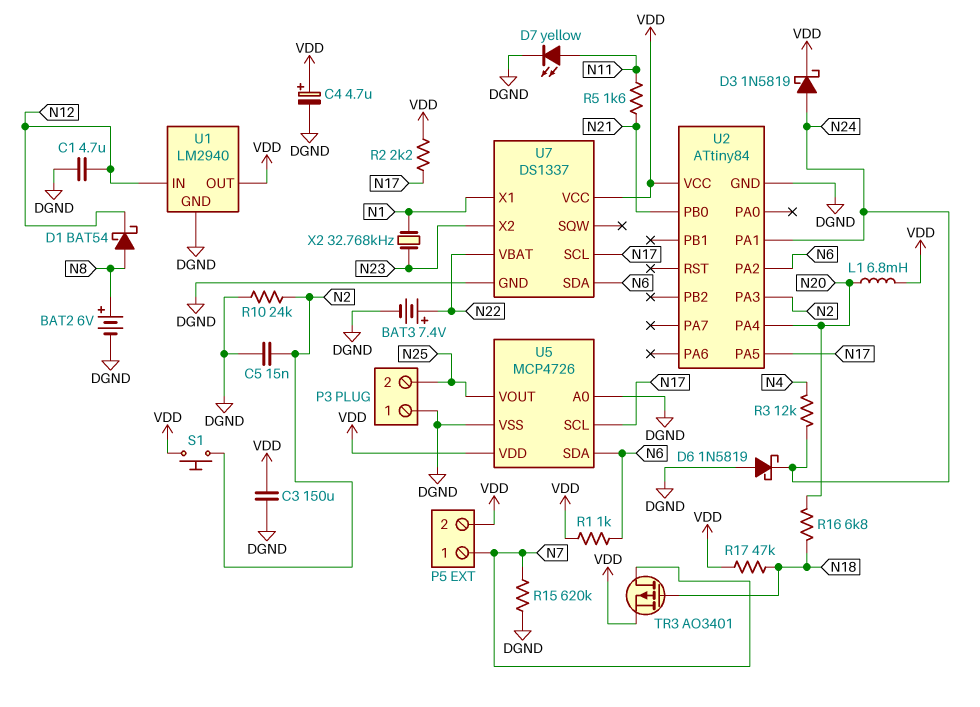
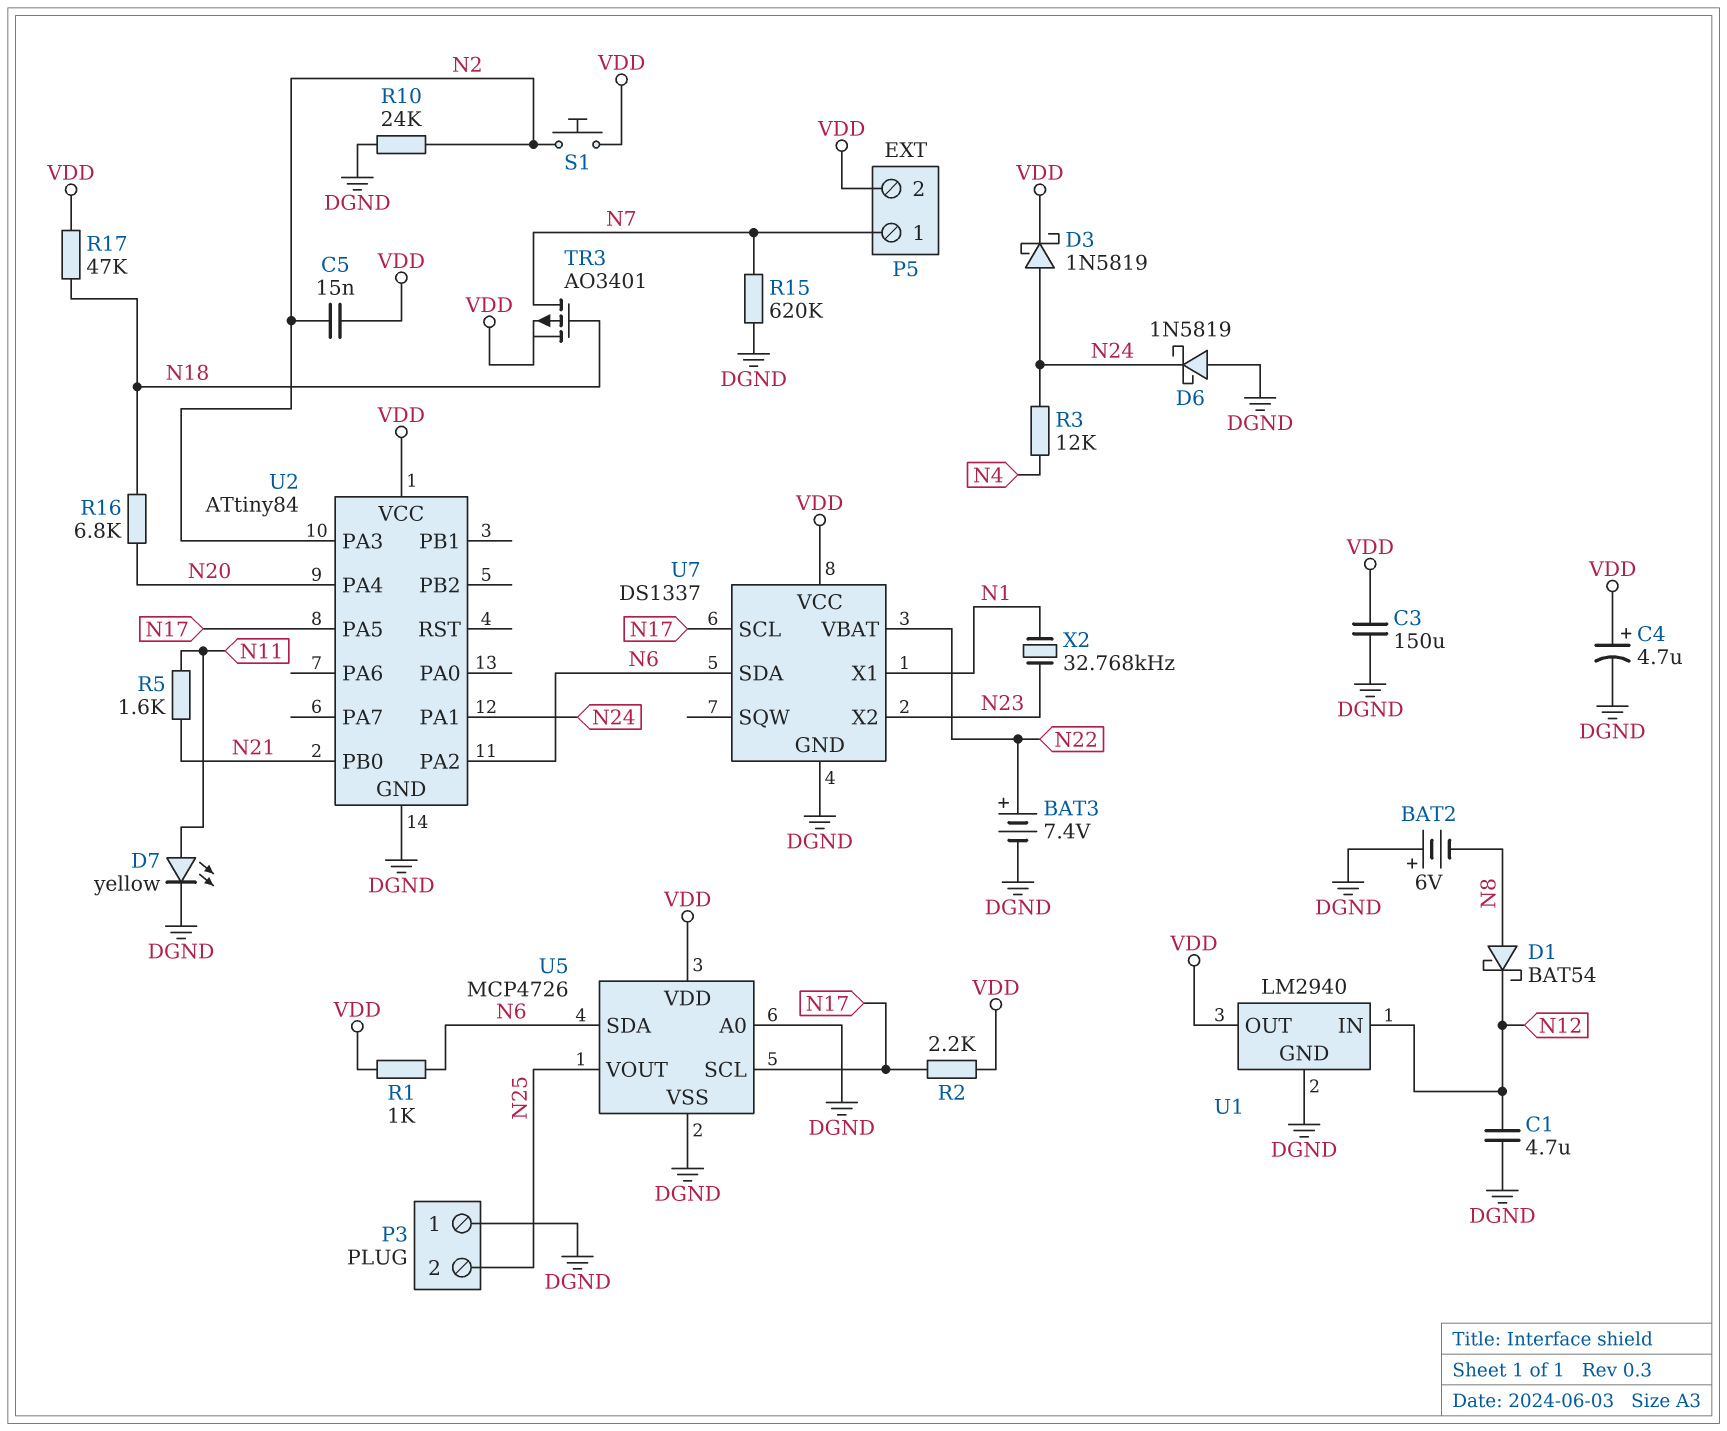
BAT2: 6V (plus N8, minus DGND) -> 6V (plus DGND, minus N8)
C5: 15nF (DGND, N2) -> 15nF (N2, VDD)
L1: 6.8mH (N20, VDD) -> none

